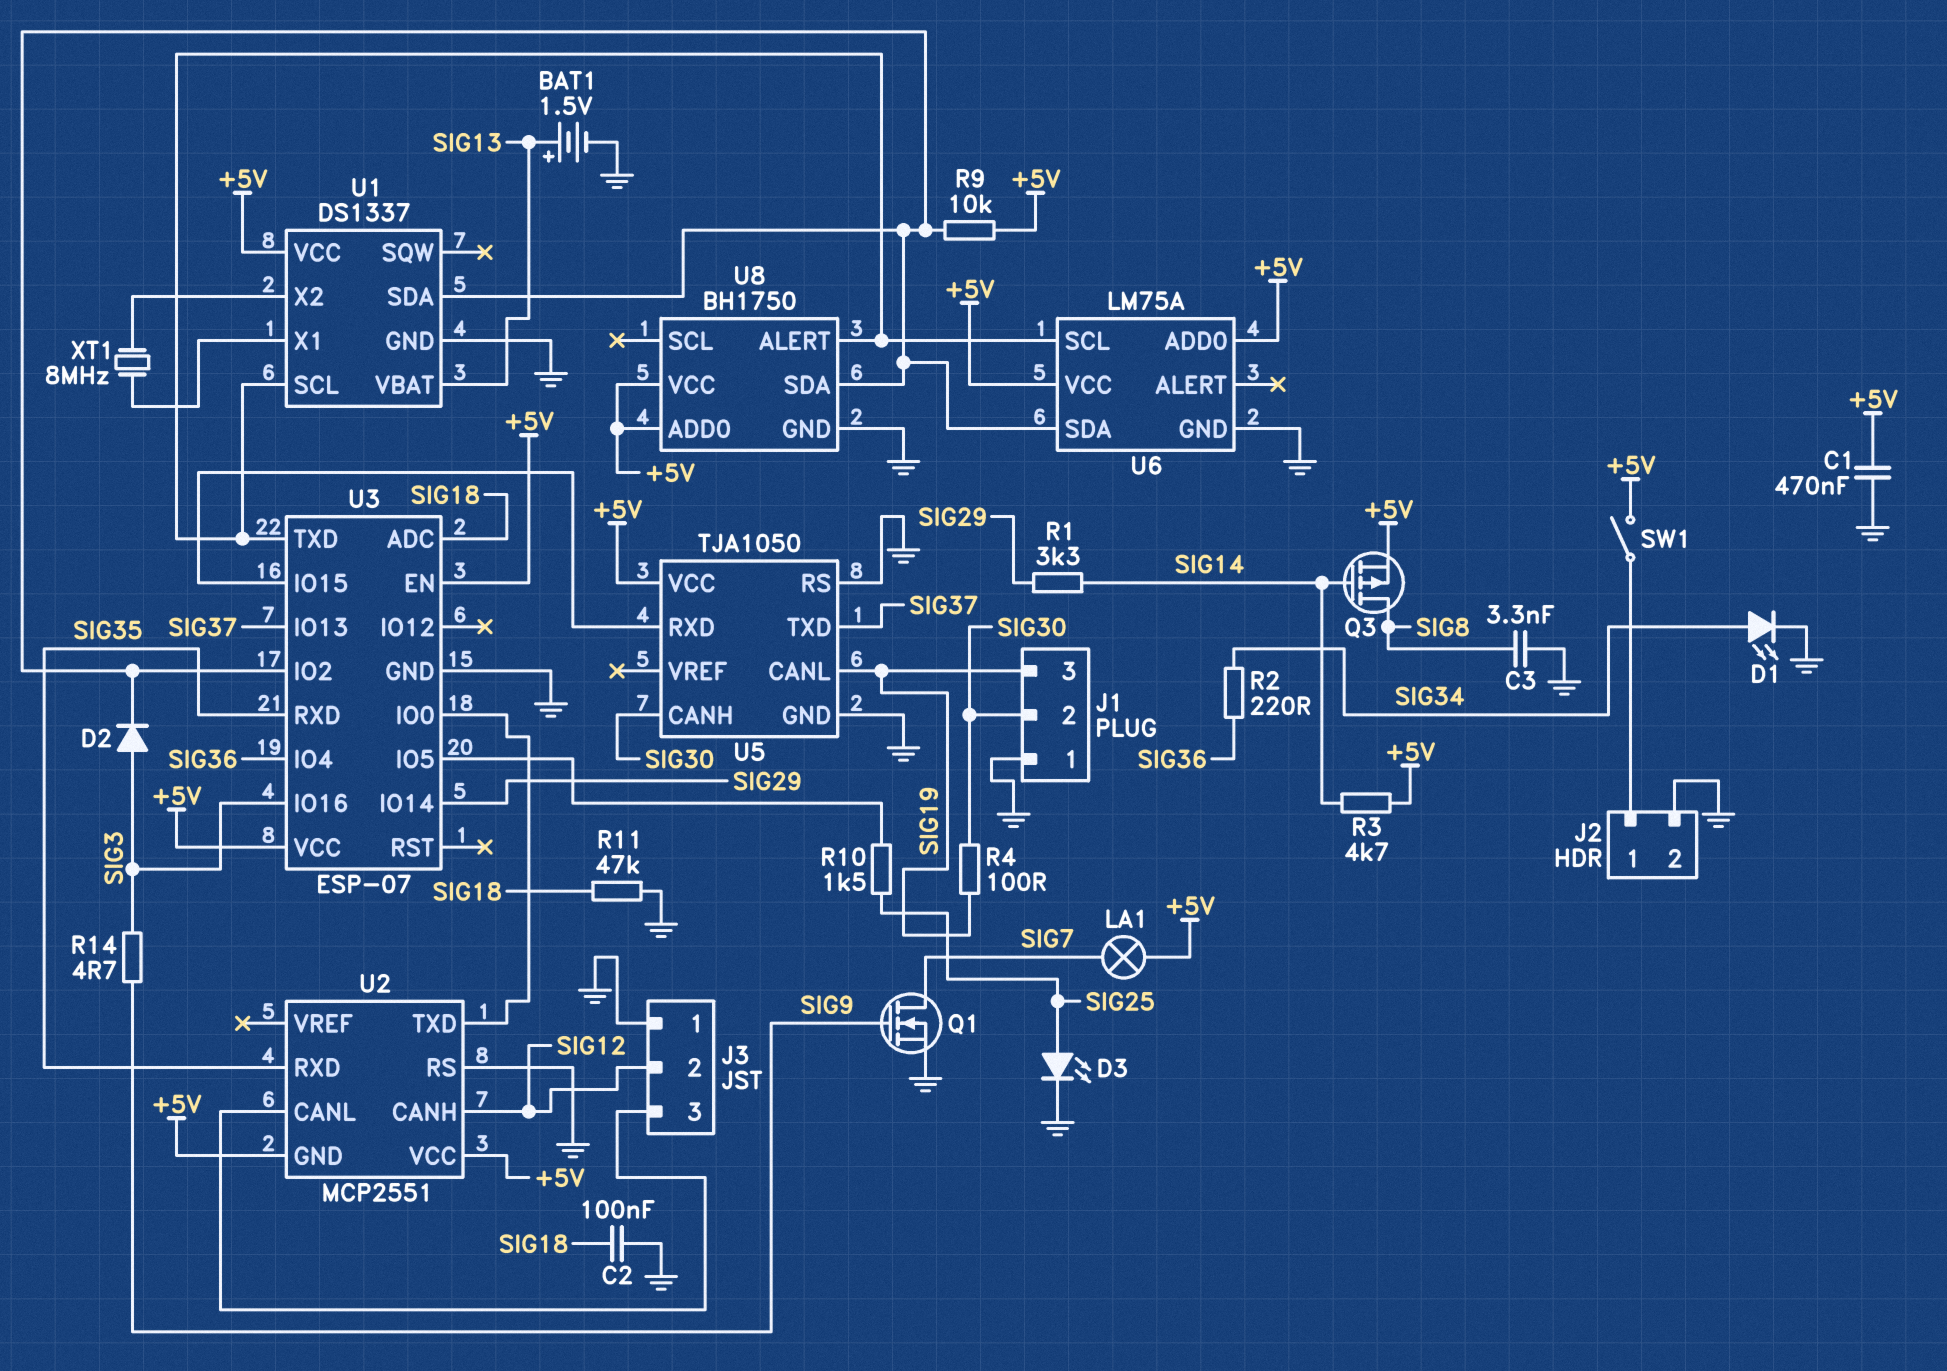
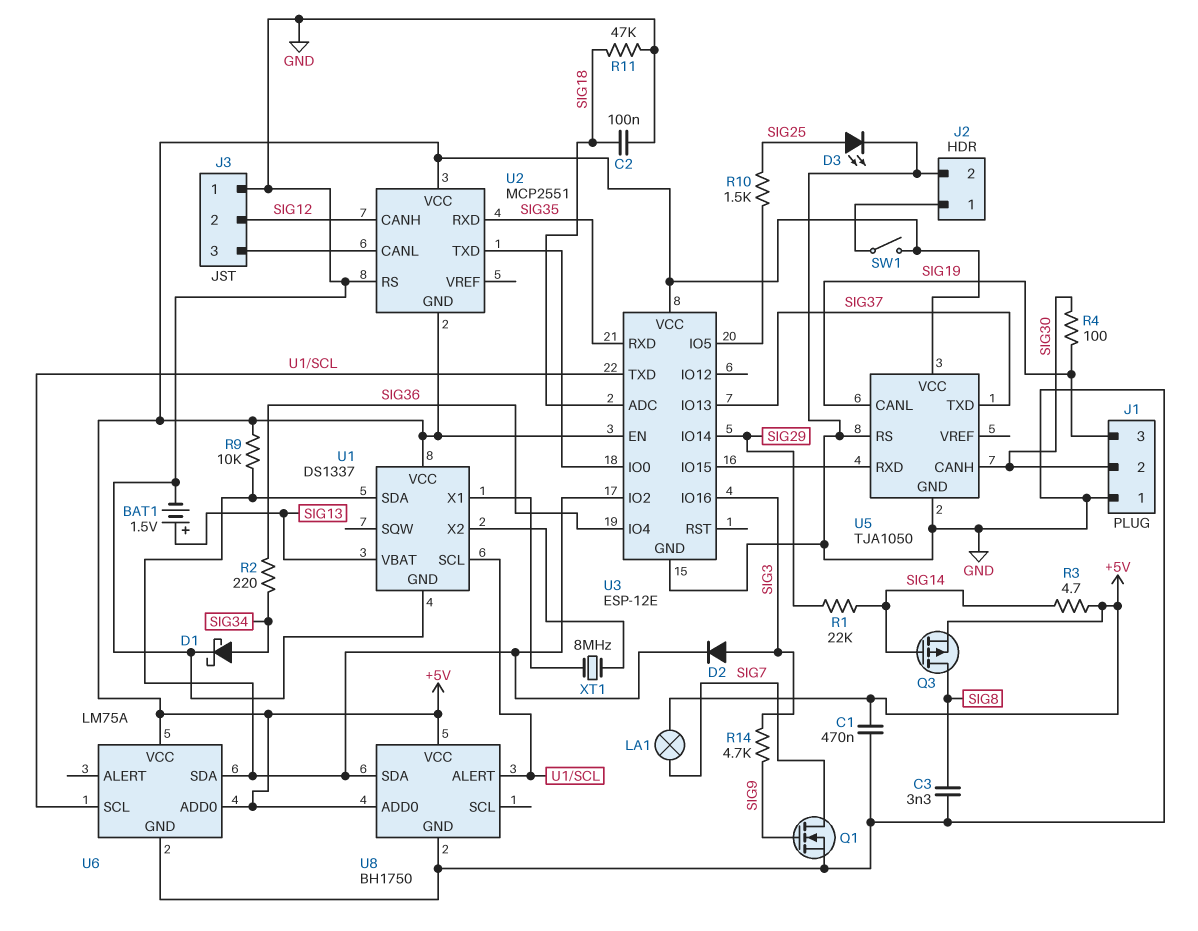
D1: LED (A SIG34, K GND) -> schottky (A SIG34, K GND)
R1: 3.3k (SIG14, SIG29) -> 22k (SIG14, SIG29)
R3: 4.7k (+5V, SIG14) -> 4.7 (+5V, SIG14)
R14: 4.7 (SIG3, SIG9) -> 4.7k (SIG3, SIG9)
U3: ESP-07 -> ESP-12E

